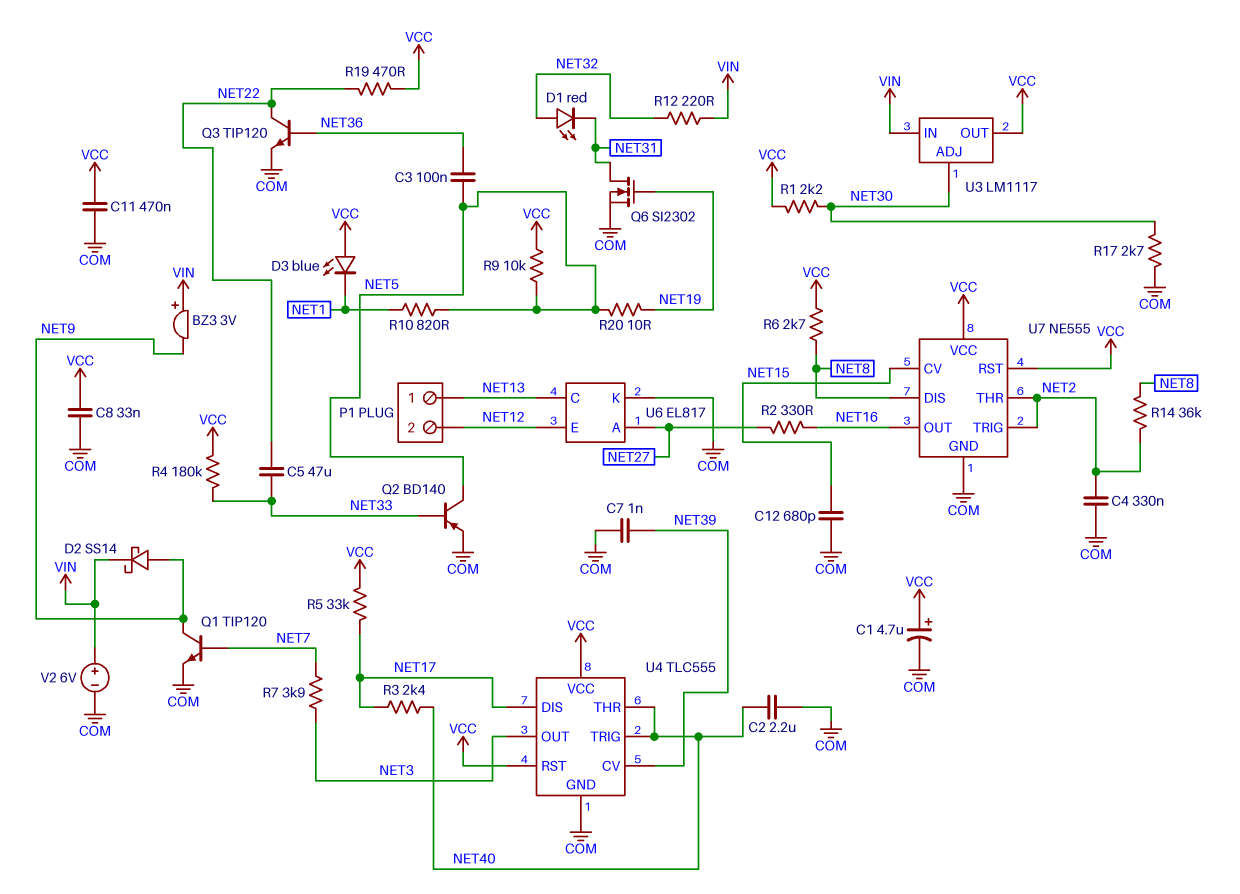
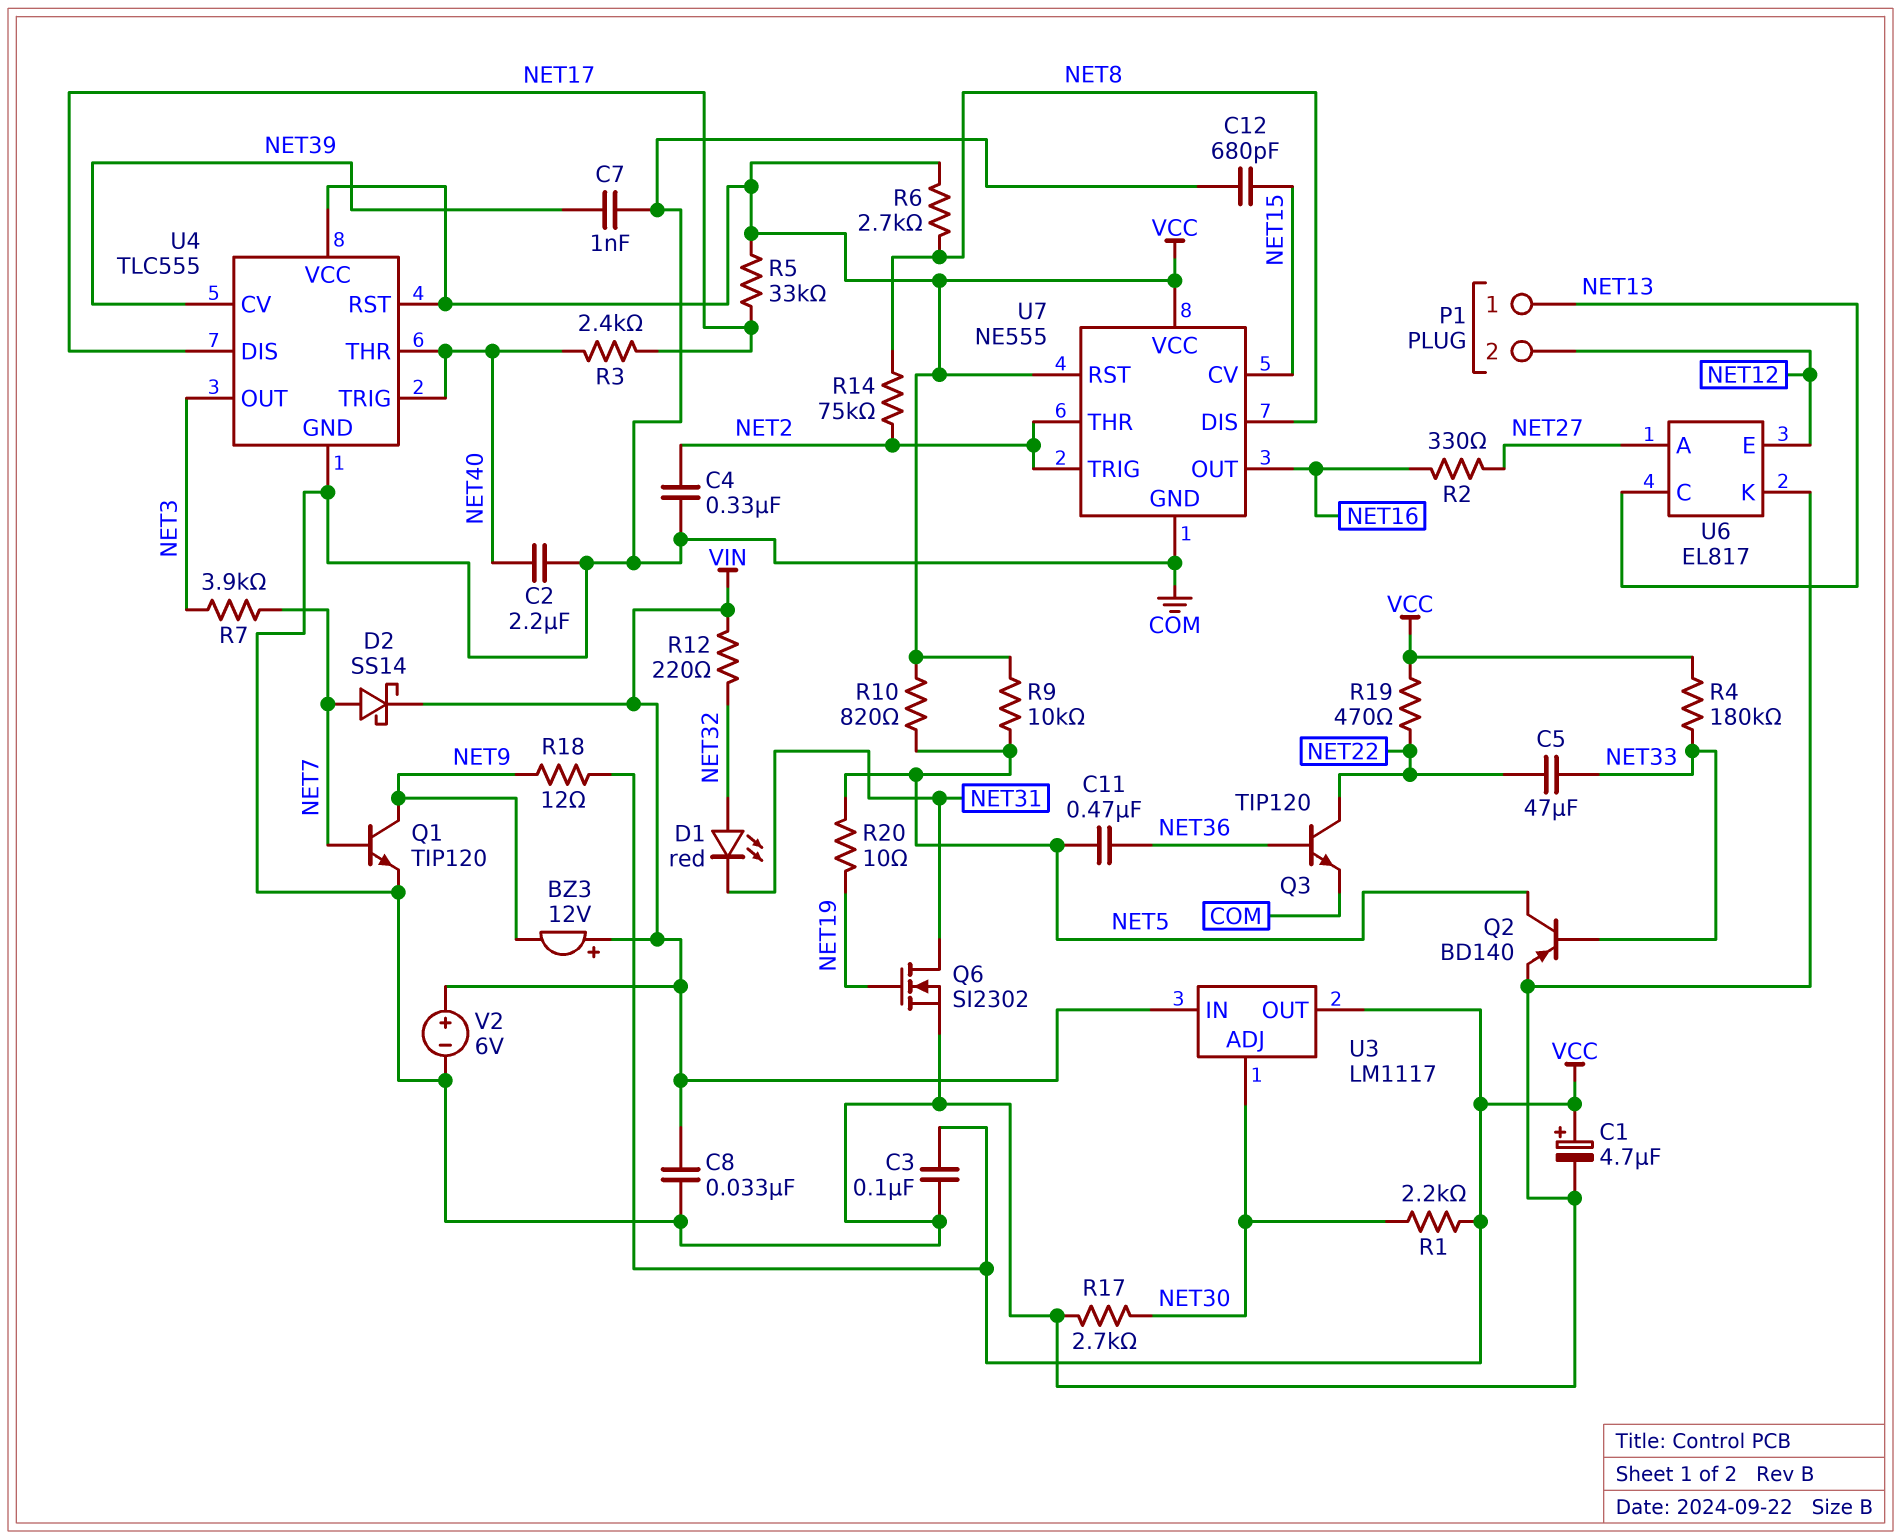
BZ3: buzzer 3V (plus VIN, minus NET9) -> buzzer 12V (plus VIN, minus NET9)
C3: 100nF (NET5, NET36) -> 100nF (COM, VCC)
C8: 33nF (COM, VCC) -> 33nF (COM, VIN)
C11: 470nF (COM, VCC) -> 470nF (NET5, NET36)
D2: schottky SS14 (A NET9, K VIN) -> schottky SS14 (A NET7, K VIN)
D3: LED blue (A VCC, K NET1) -> none
R10: 820 (NET1, NET5) -> 820 (NET5, VCC)
R14: 36k (NET2, NET8) -> 75k (NET2, NET8)
R18: none -> 12 (NET9, VCC)

